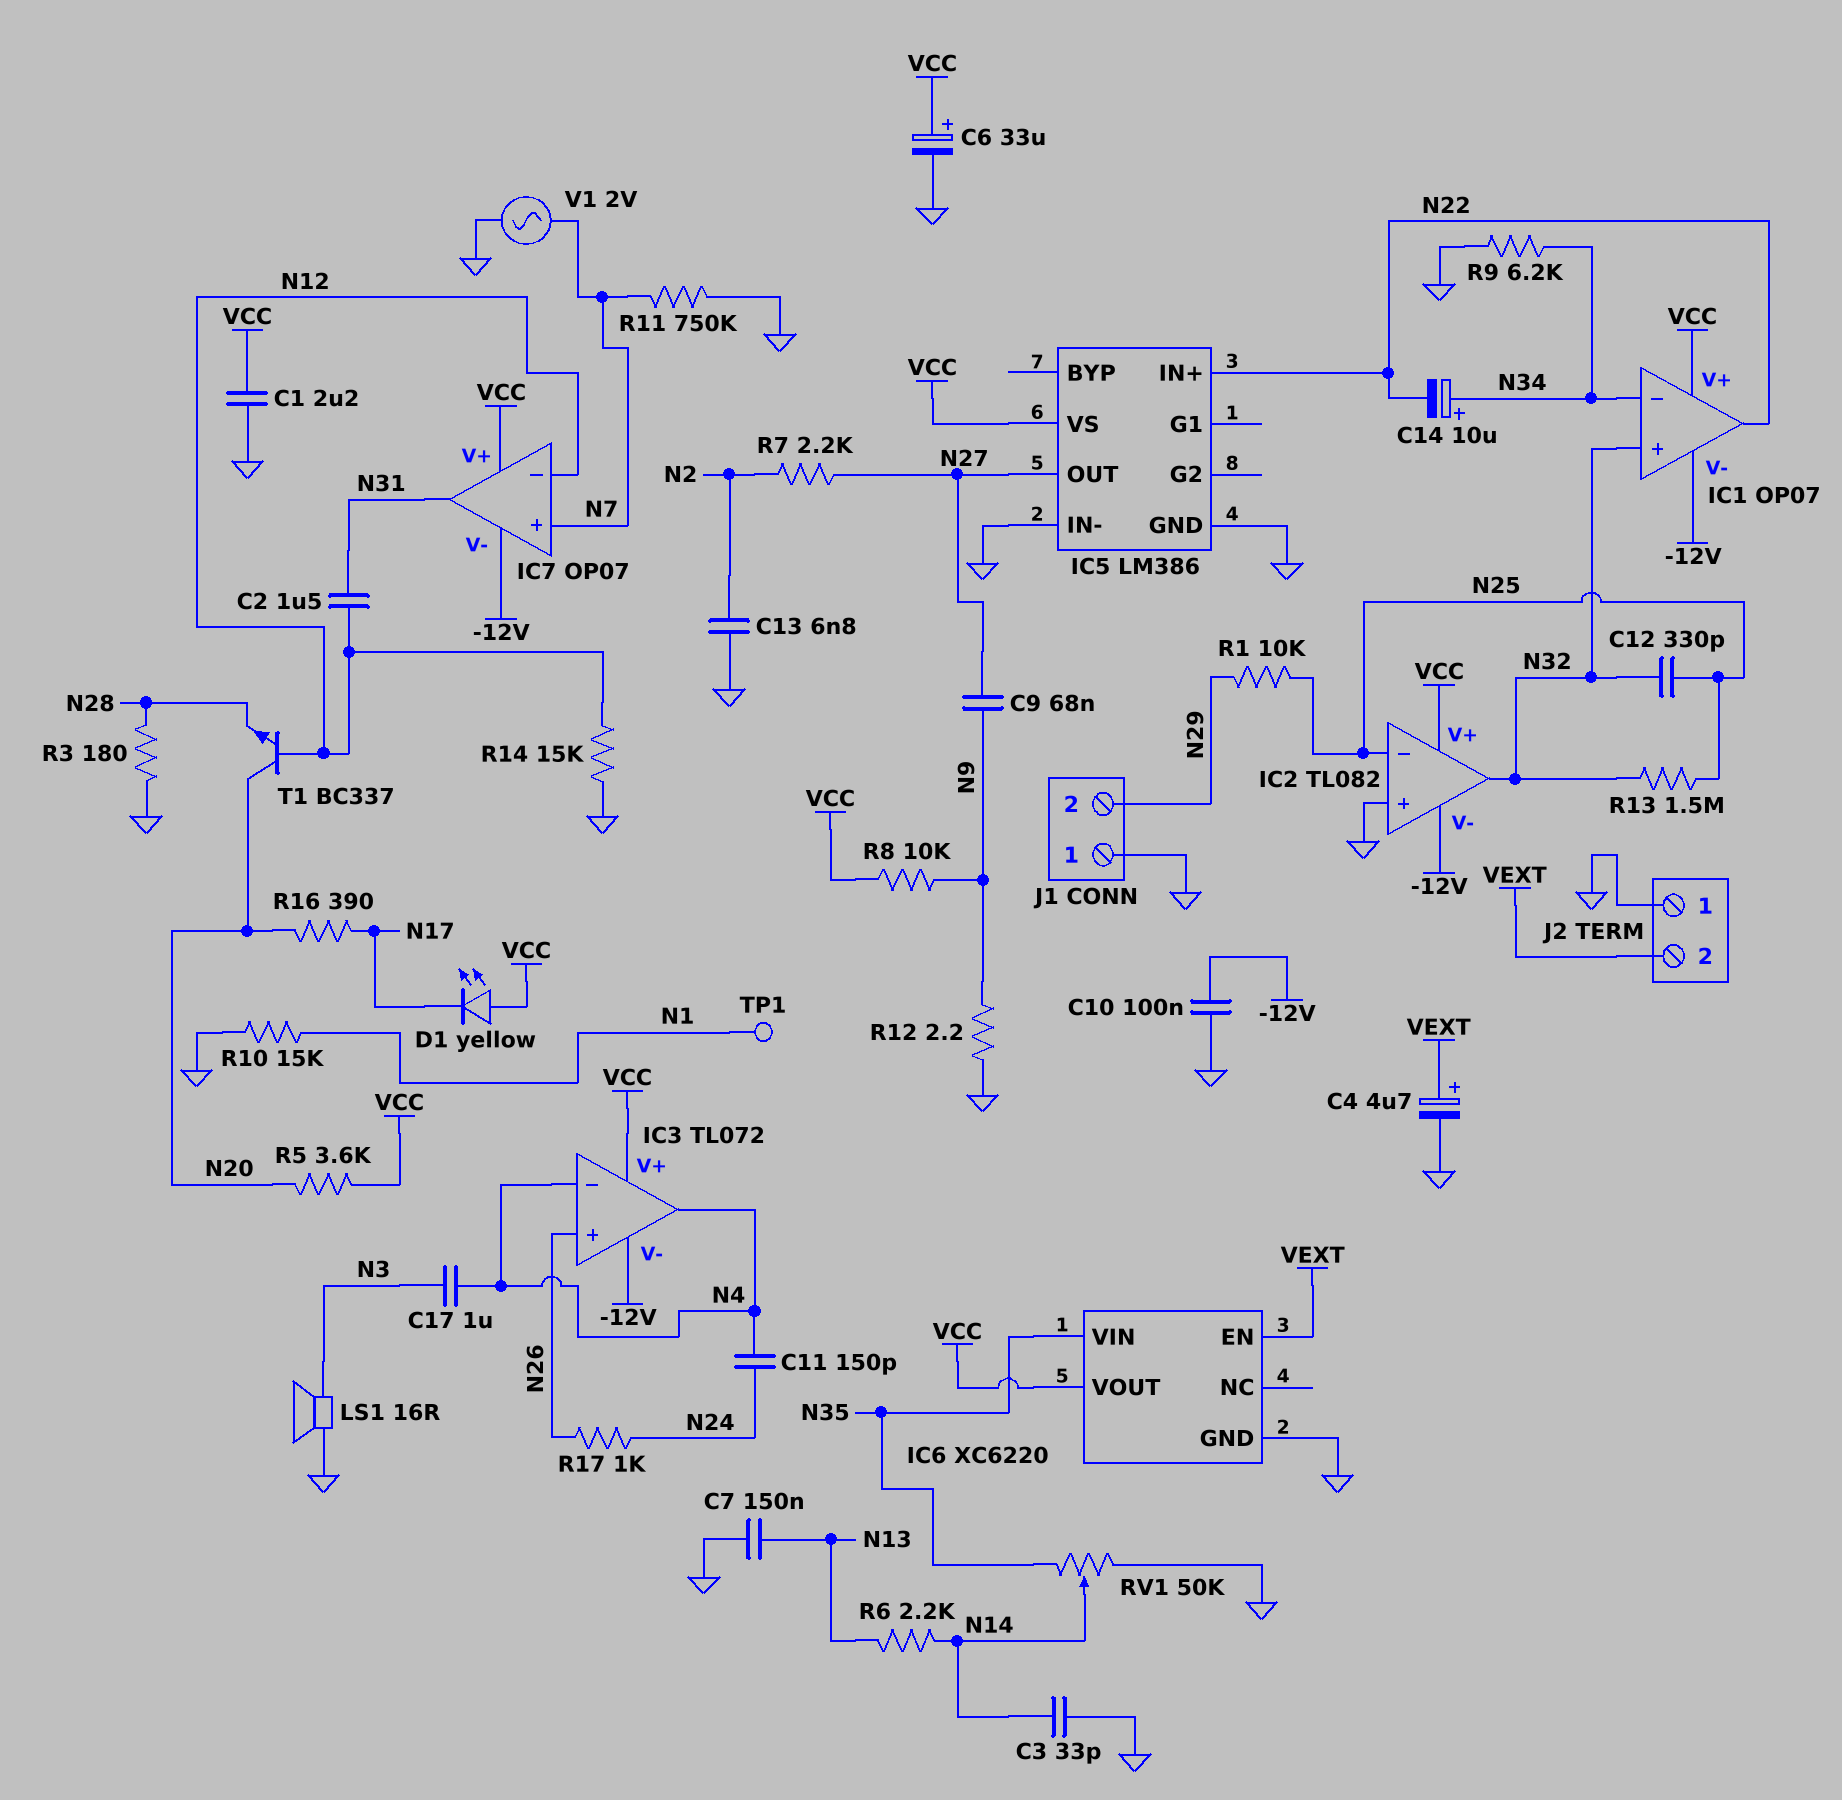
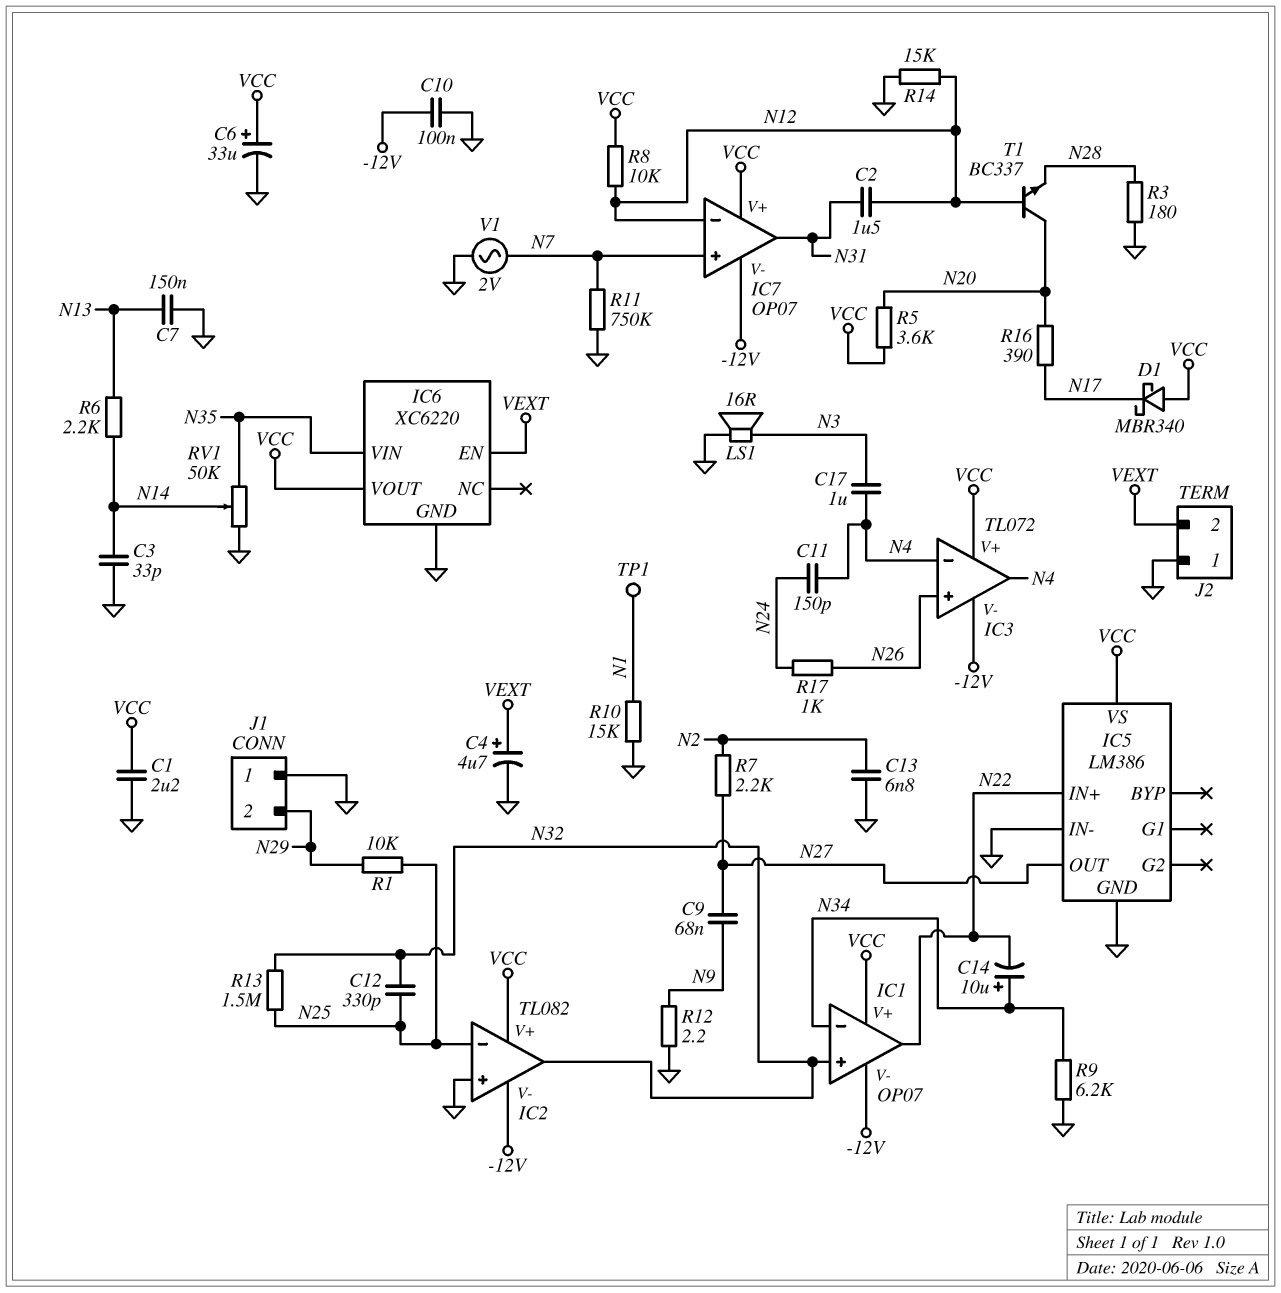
D1: LED yellow (A VCC, K N17) -> schottky MBR340 (A VCC, K N17)
R8: 10k (N9, VCC) -> 10k (N12, VCC)

